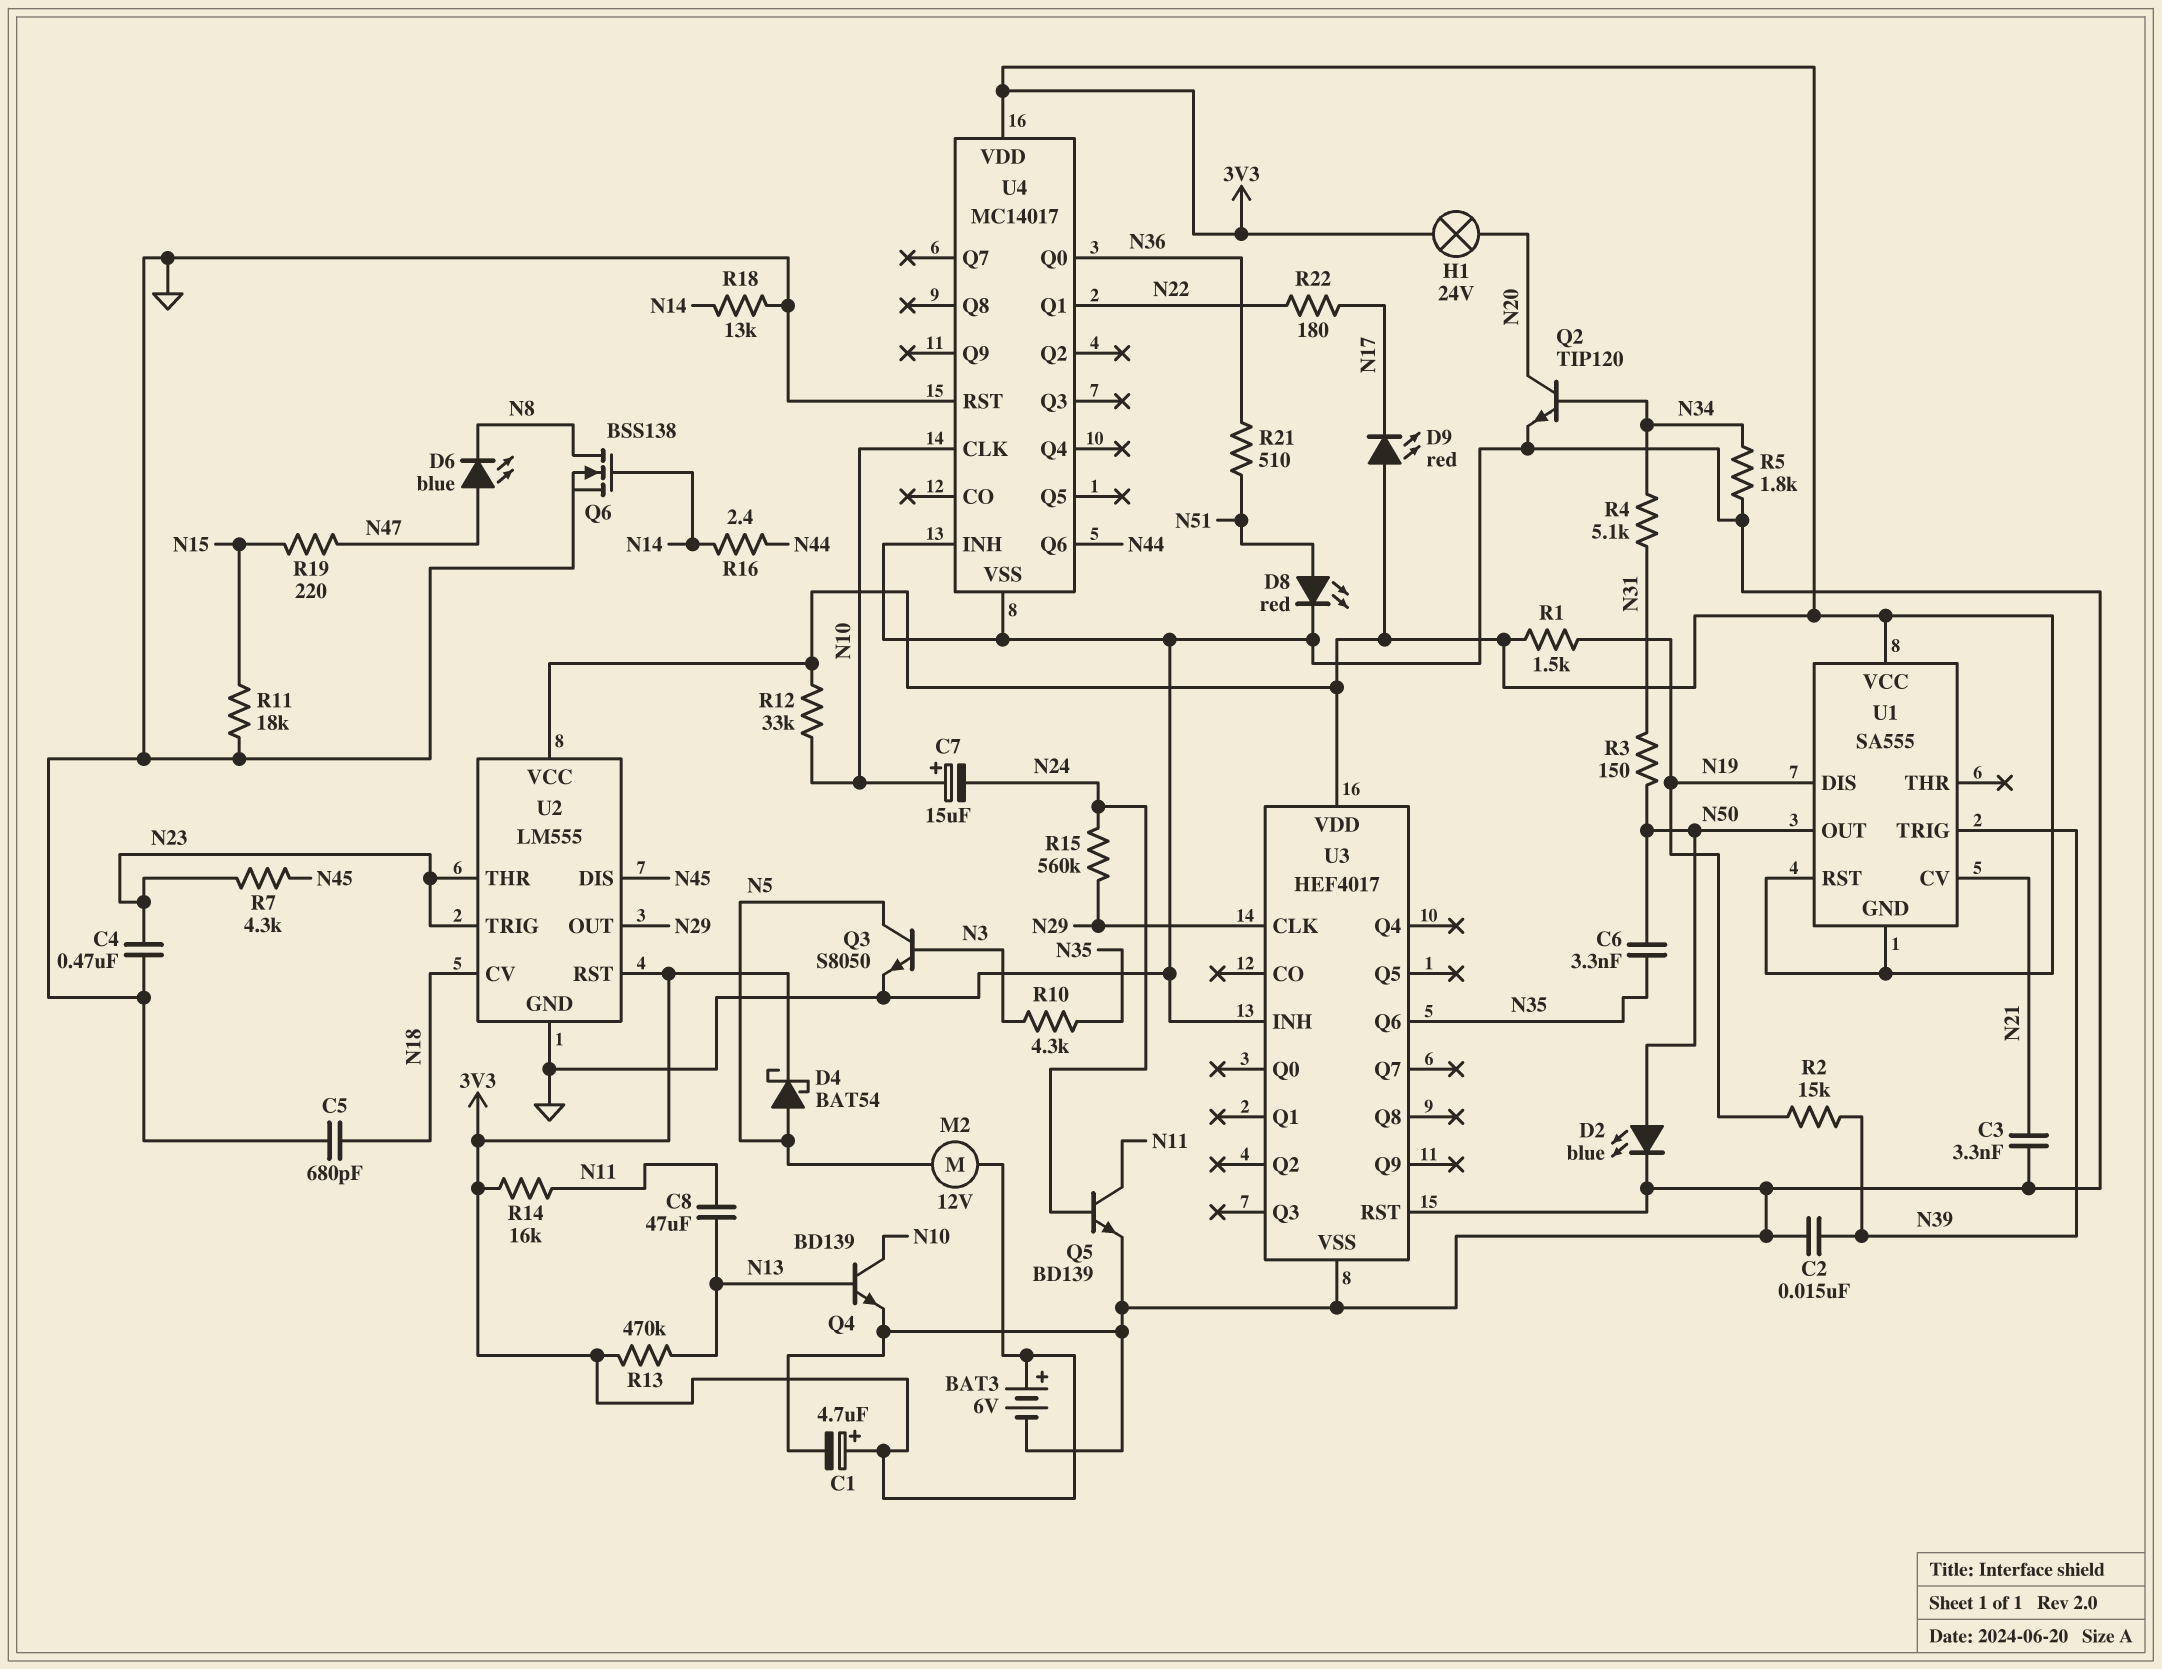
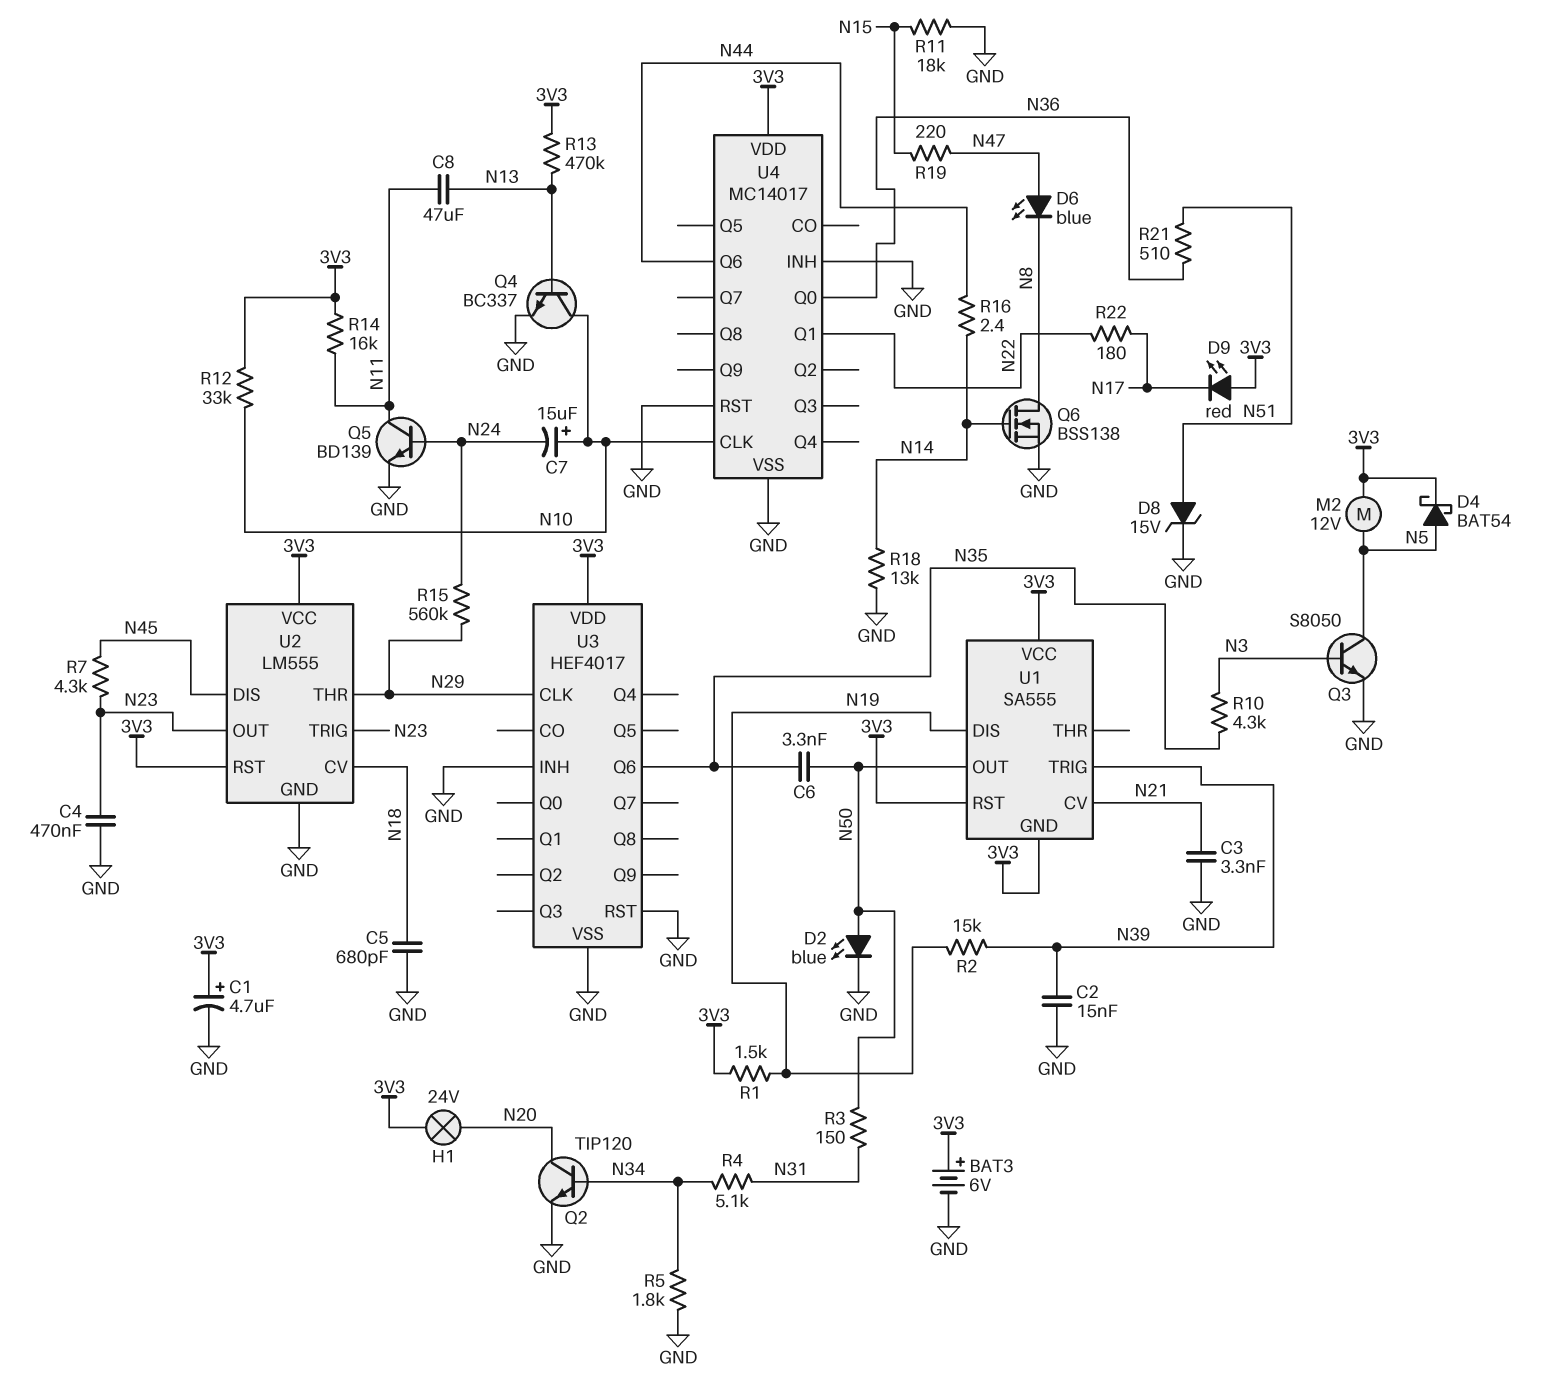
D8: LED red (A N51, K GND) -> zener 15V (A N51, K GND)
Q4: NPN BD139 (B N13, C N10, E GND) -> NPN BC337 (B N13, C N10, E GND)
U2 pin OUT: N29 -> N23
U2 pin THR: N23 -> N29

